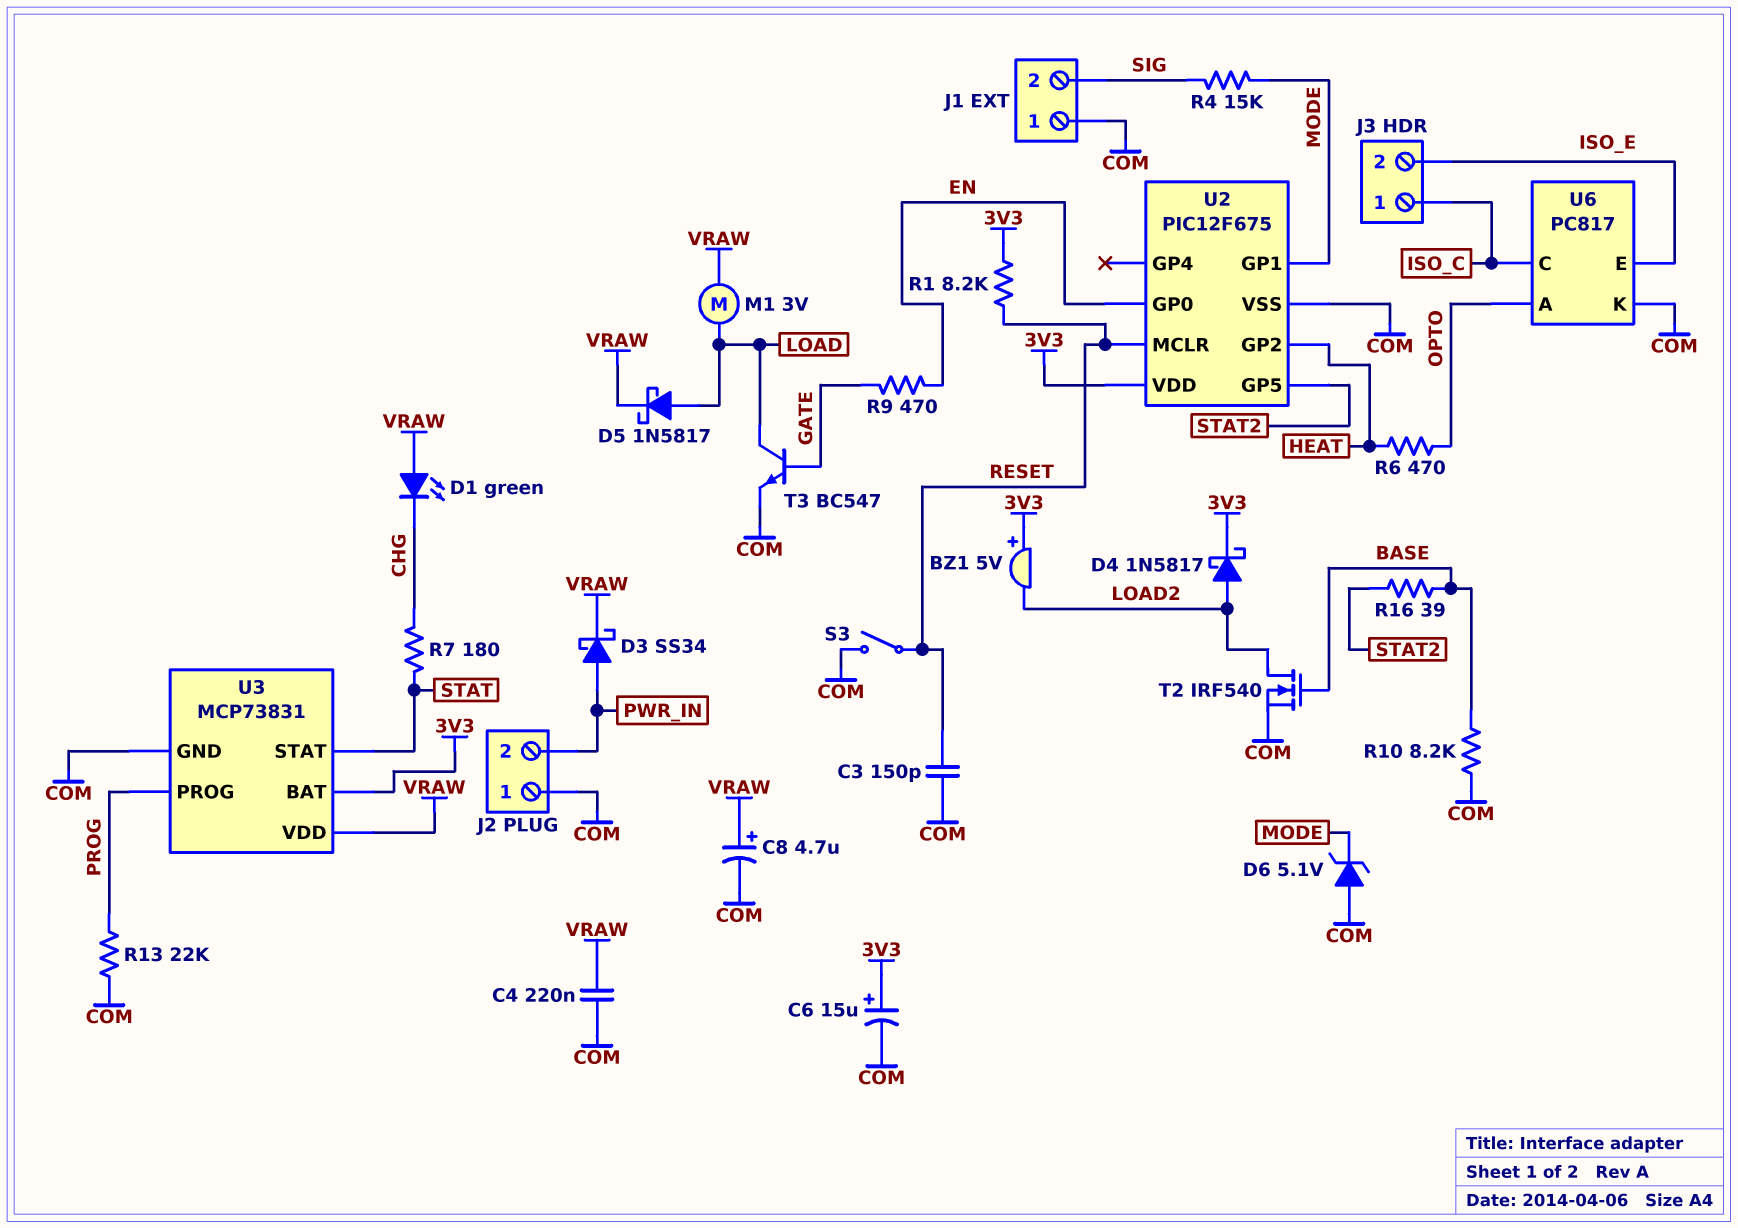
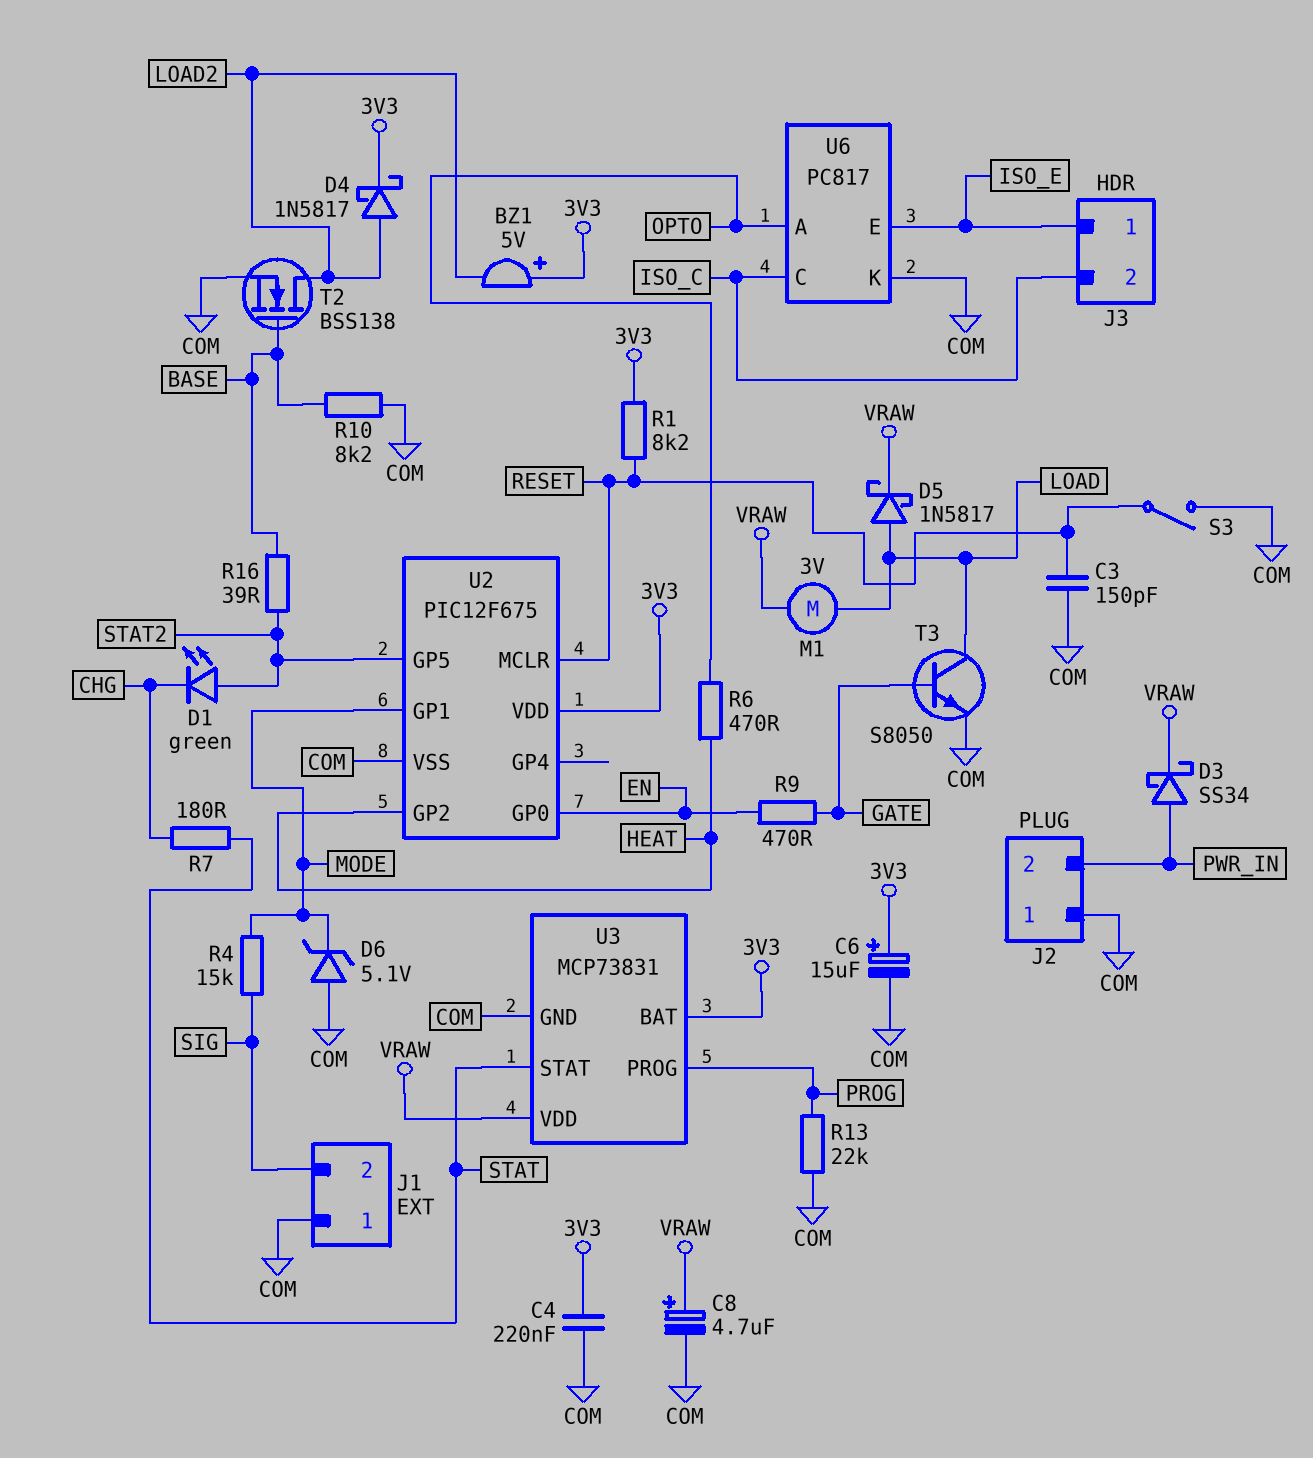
C4: 220nF (COM, VRAW) -> 220nF (3V3, COM)
D1: LED green (A VRAW, K CHG) -> LED green (A STAT2, K CHG)
J3 pin 1: ISO_C -> ISO_E
J3 pin 2: ISO_E -> ISO_C
T2: NMOS IRF540 (G BASE, D LOAD2, S COM) -> NMOS BSS138 (G BASE, D LOAD2, S COM)
T3: NPN BC547 (B GATE, C LOAD, E COM) -> NPN S8050 (B GATE, C LOAD, E COM)

